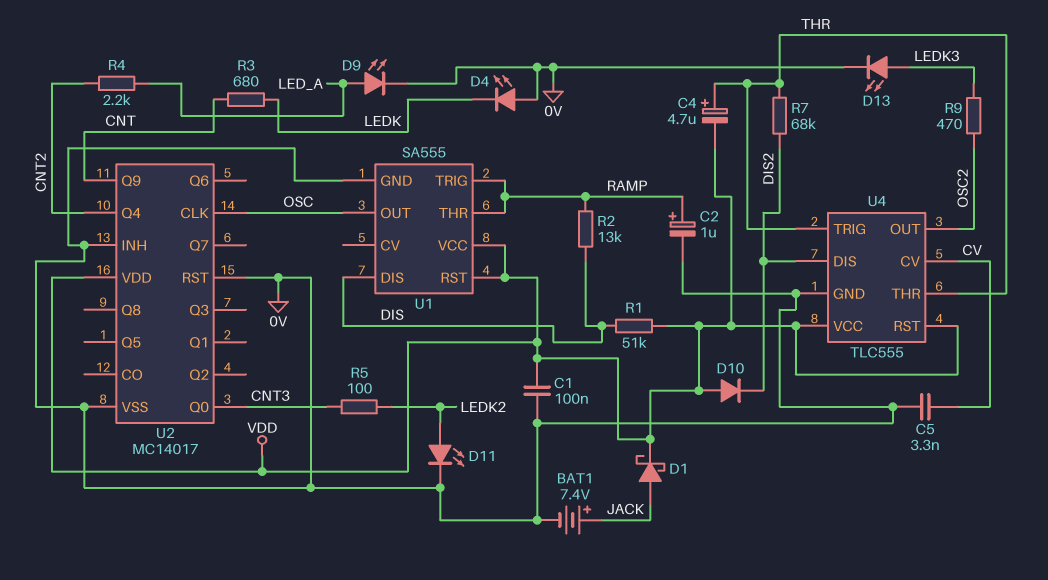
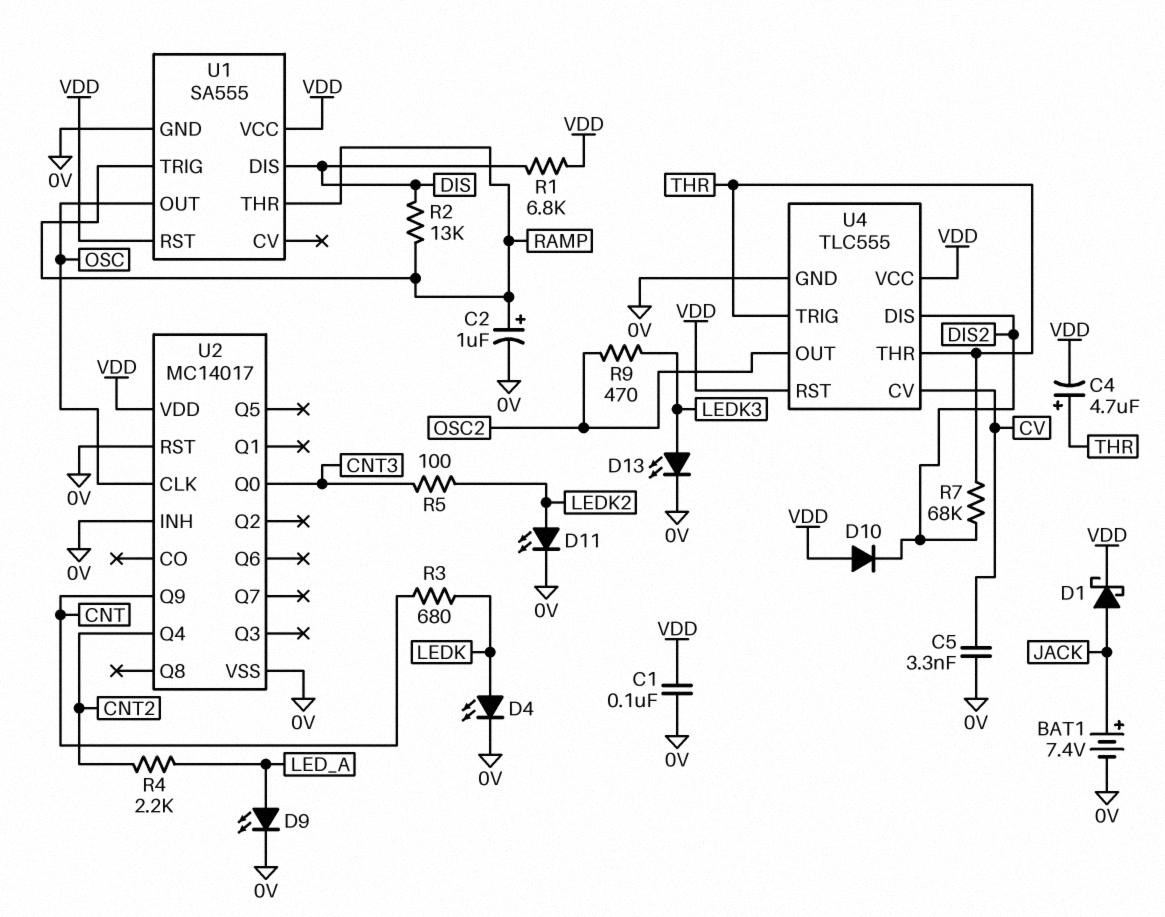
D4: LED (A 0V, K LEDK) -> LED (A LEDK, K 0V)
R1: 51k (DIS, VDD) -> 6.8k (DIS, VDD)

